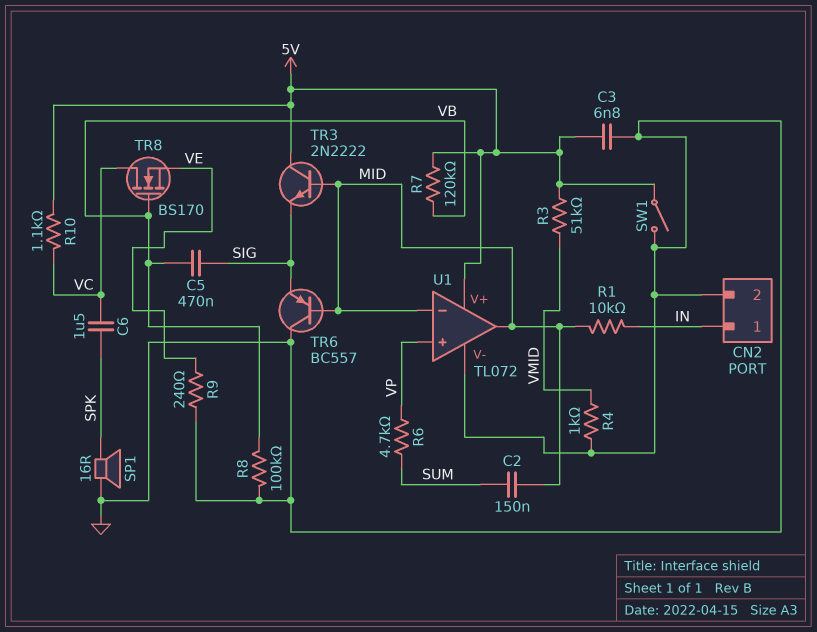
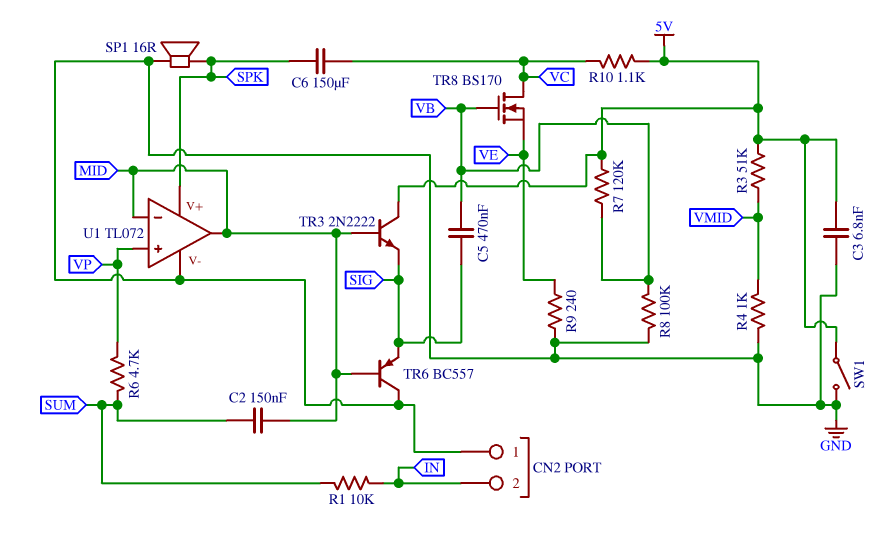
C6: 1.5uF (SPK, VC) -> 150uF (SPK, VC)
CN2 pin 1: IN -> GND
CN2 pin 2: GND -> IN
R1: 10k (IN, MID) -> 10k (IN, SUM)
U1 pin V+: 5V -> SPK

